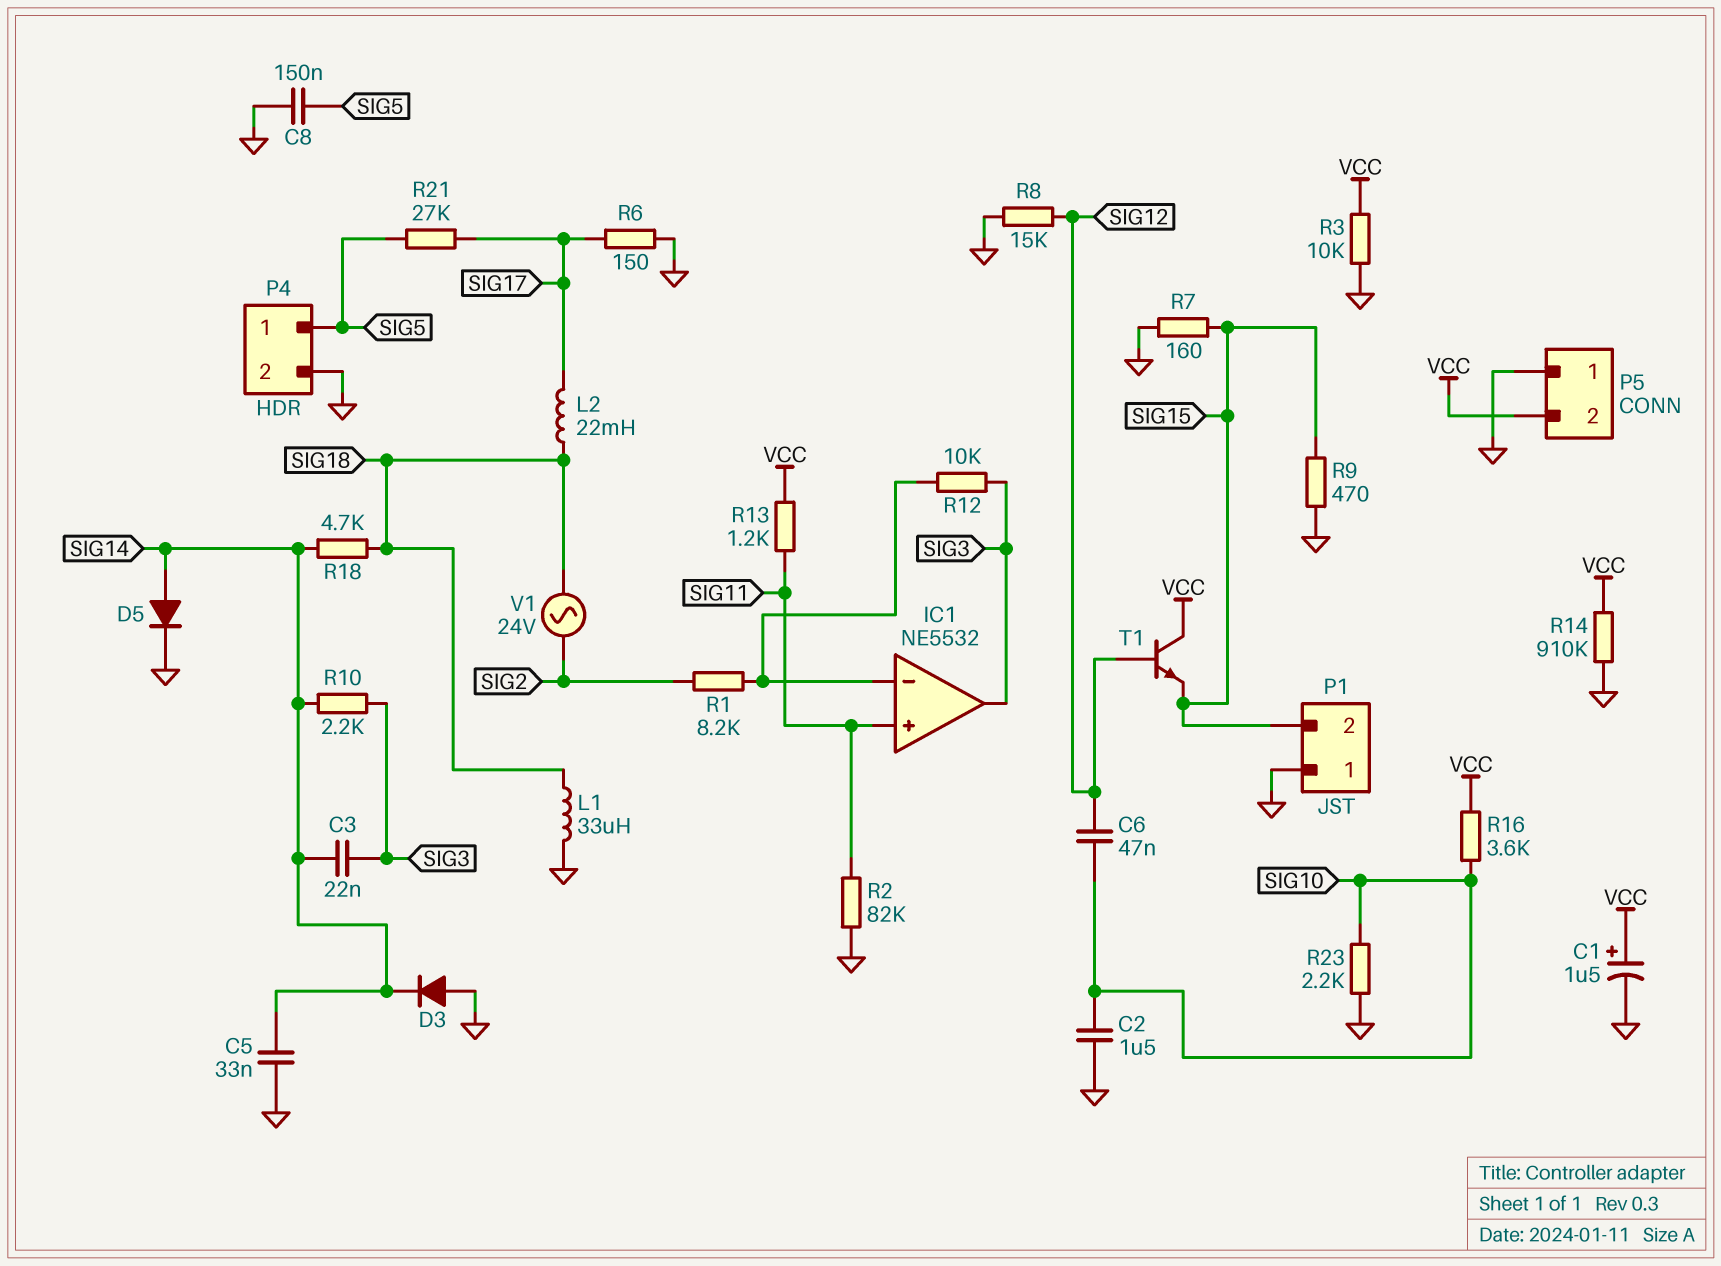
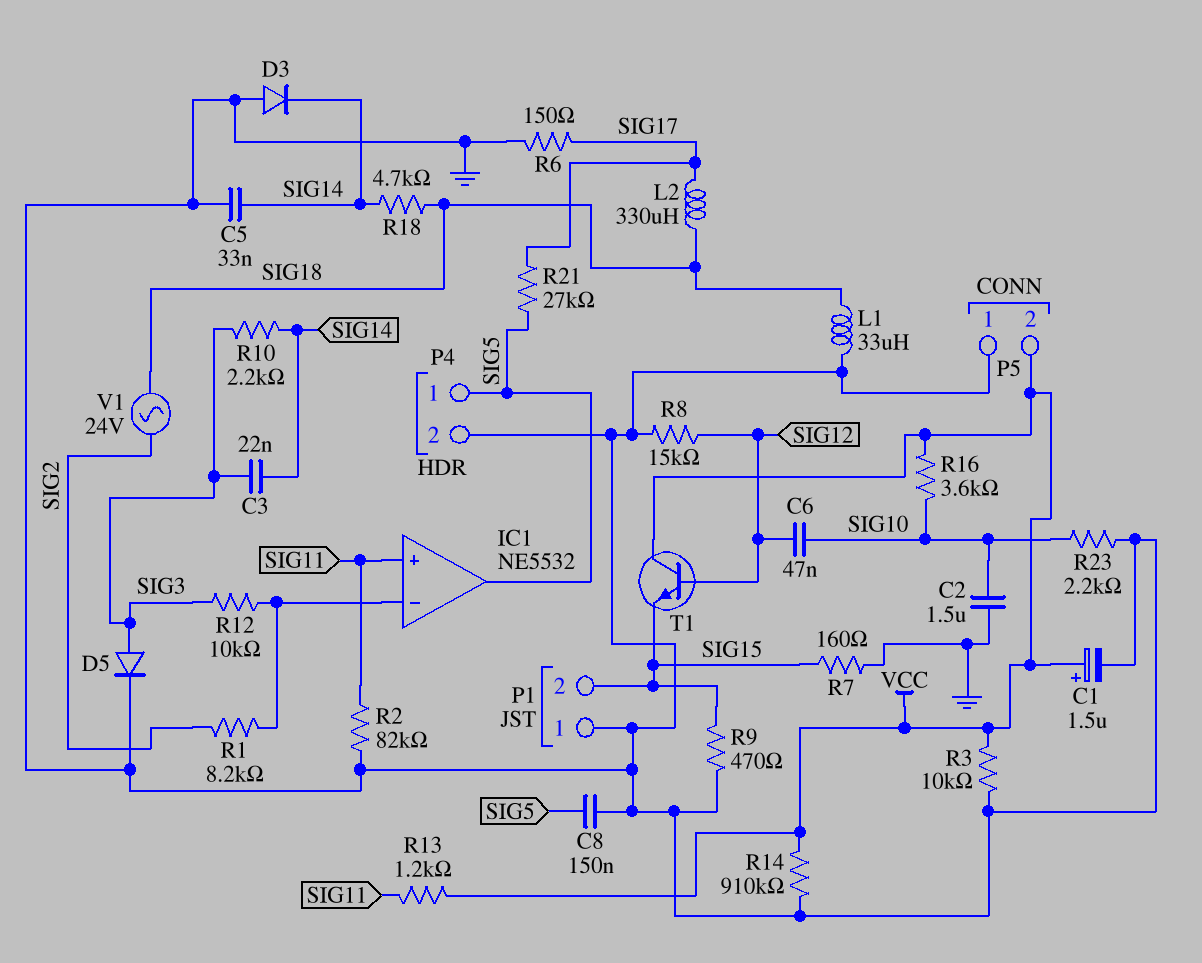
D5: diode (A SIG14, K GND) -> diode (A SIG3, K GND)
IC1 pin out: SIG3 -> SIG5
L2: 22mH (SIG17, SIG18) -> 330uH (SIG17, SIG18)

